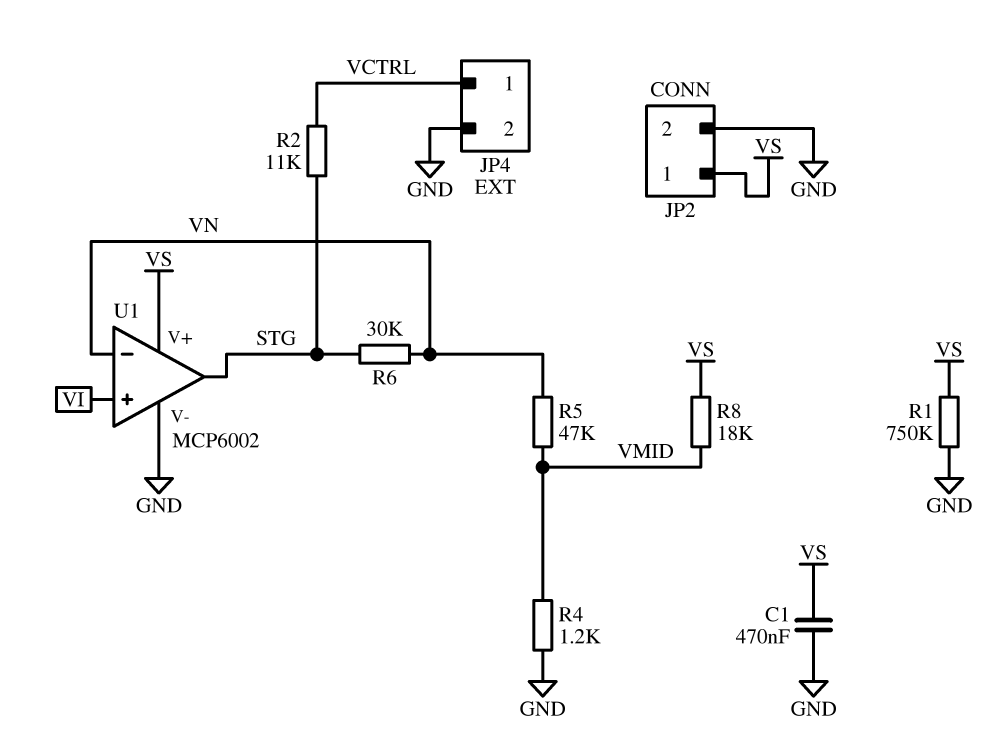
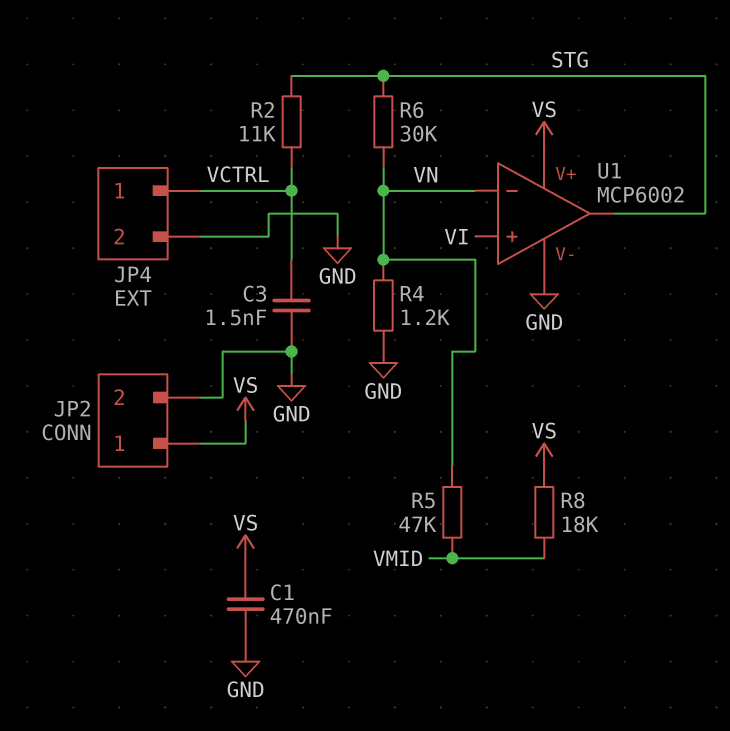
C3: none -> 1.5nF (GND, VCTRL)
R1: 750k (GND, VS) -> none
R4: 1.2k (GND, VMID) -> 1.2k (GND, VN)

